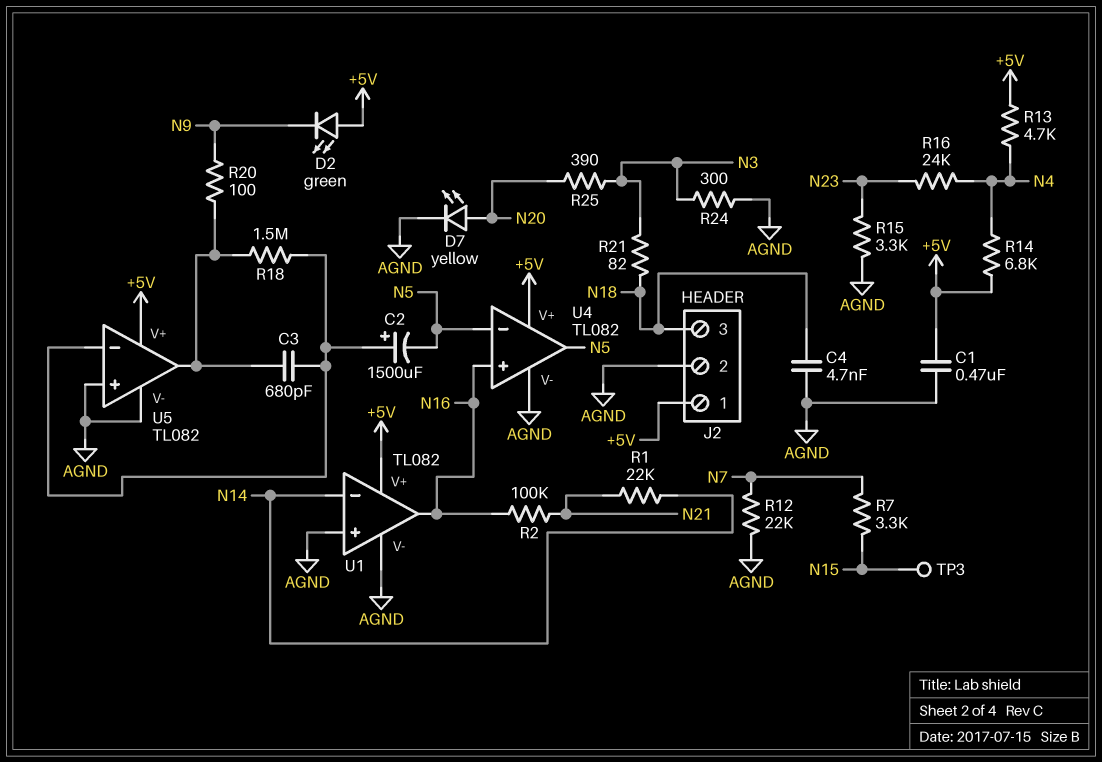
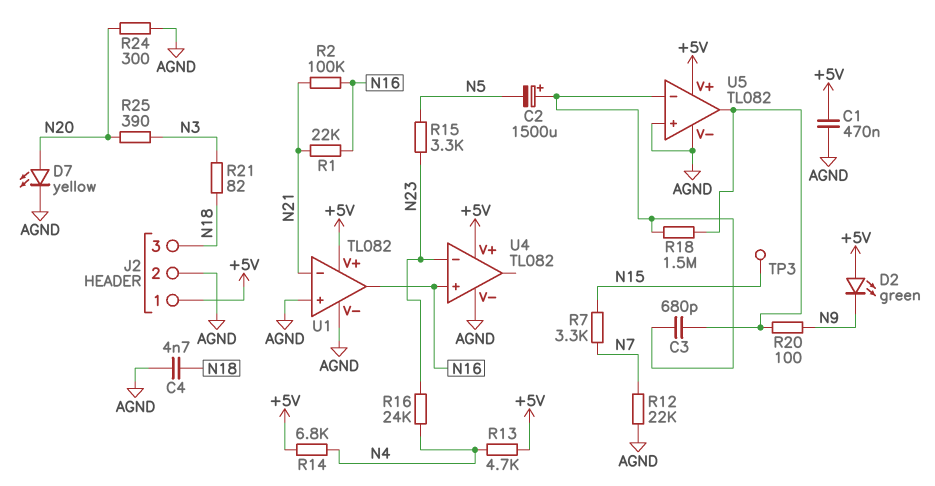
R1: 22k (N14, N21) -> 22k (N16, N21)
R15: 3.3k (AGND, N23) -> 3.3k (N5, N23)
R24: 300 (AGND, N3) -> 300 (AGND, N20)
U1 pin in-: N14 -> N21
U4 pin in-: N5 -> N23
U4 pin out: N5 -> none

